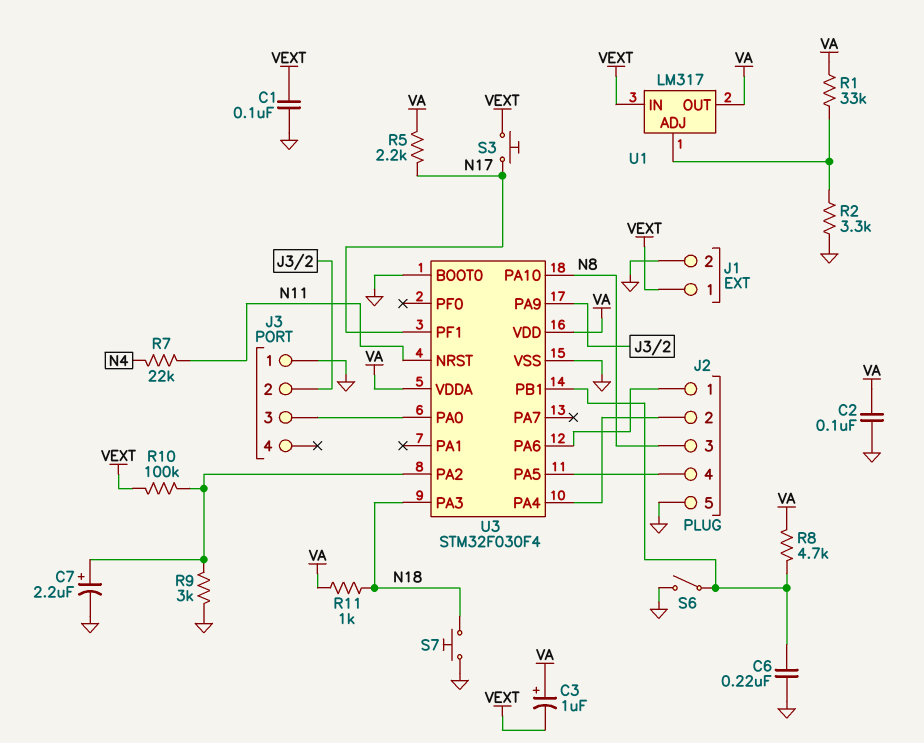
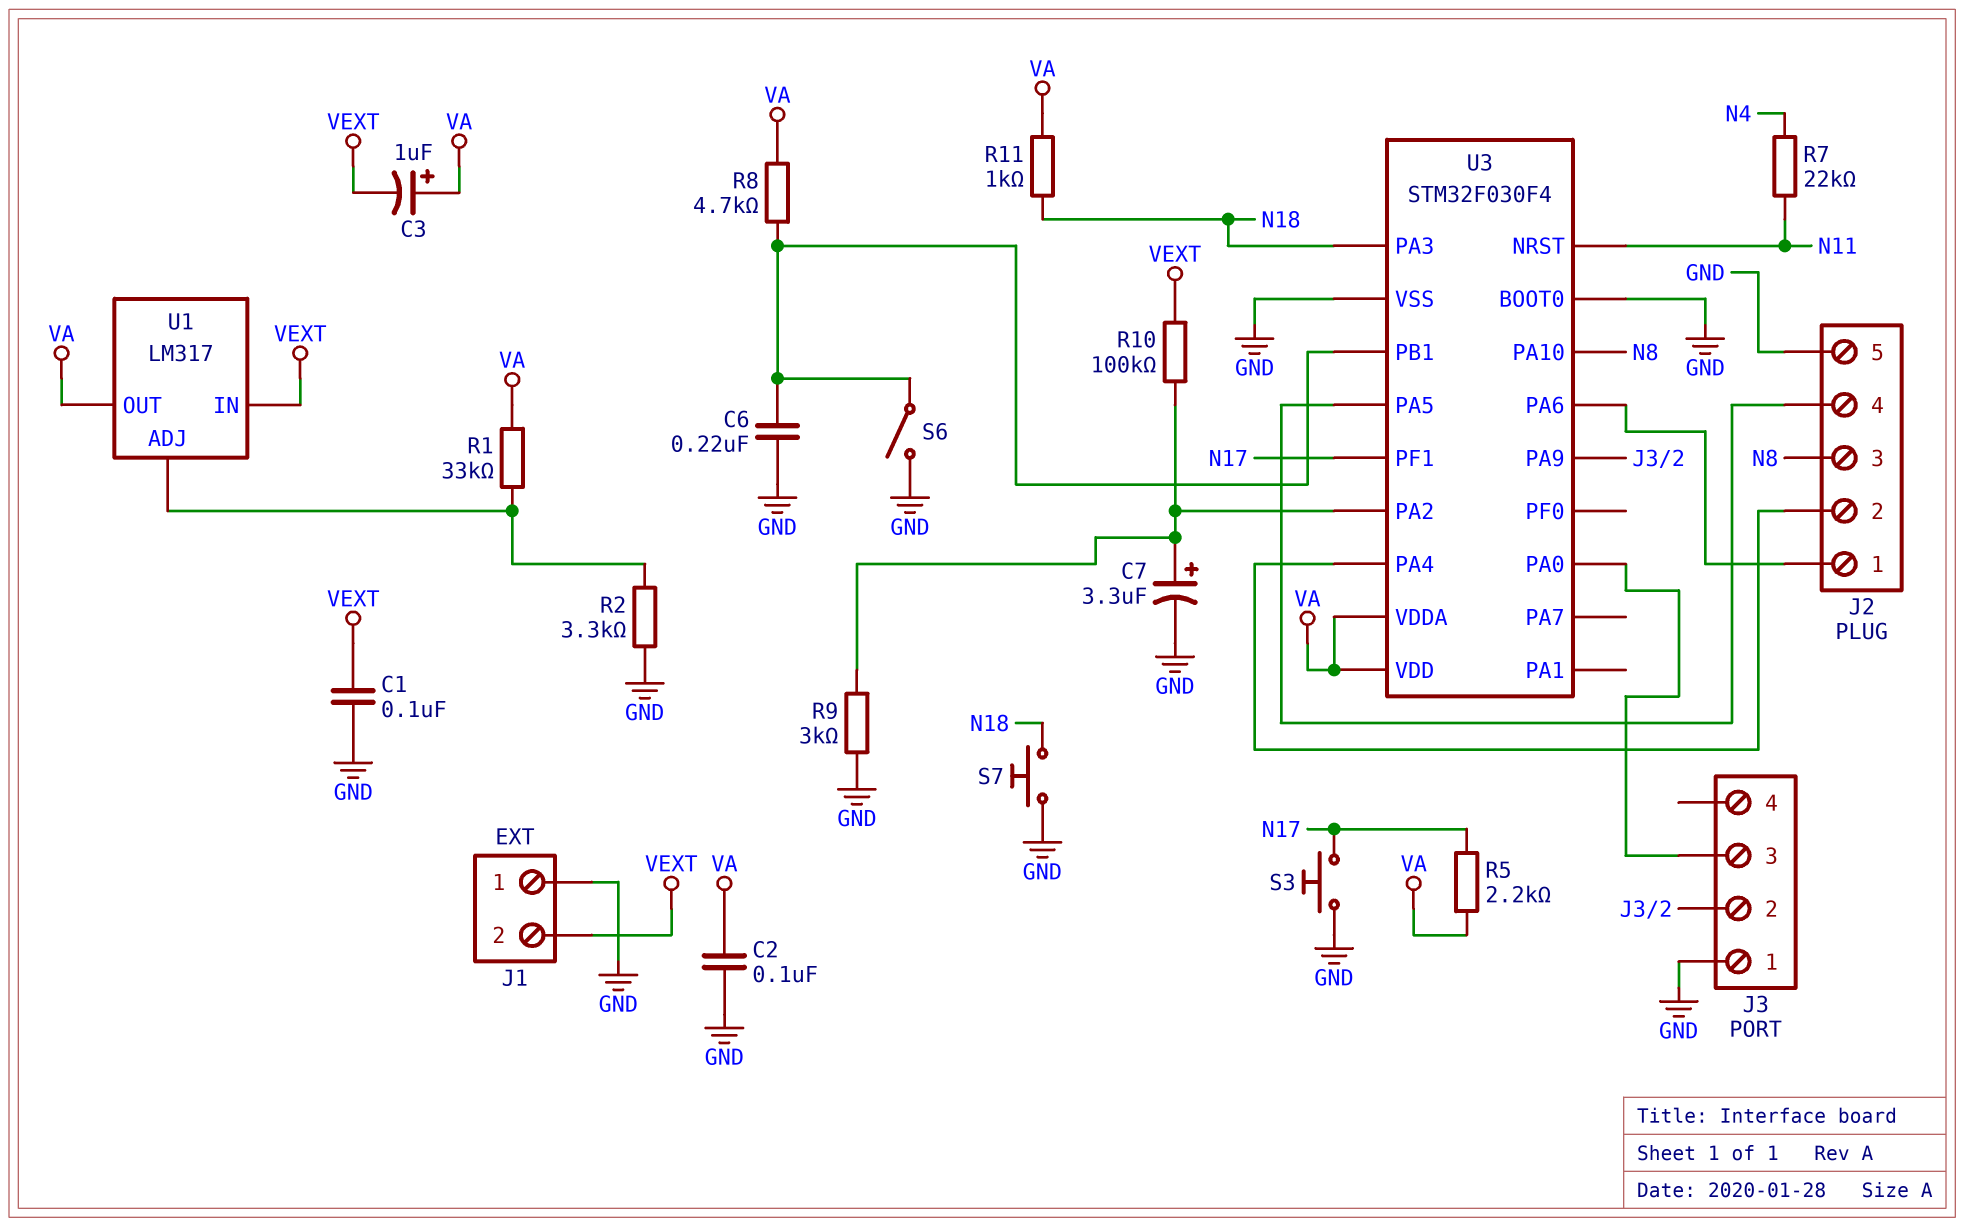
C7: 2.2uF (plus U3/PA2, minus GND) -> 3.3uF (plus U3/PA2, minus GND)
J1 pin 1: VEXT -> GND
J1 pin 2: GND -> VEXT
S3: button (N17, VEXT) -> button (GND, N17)

